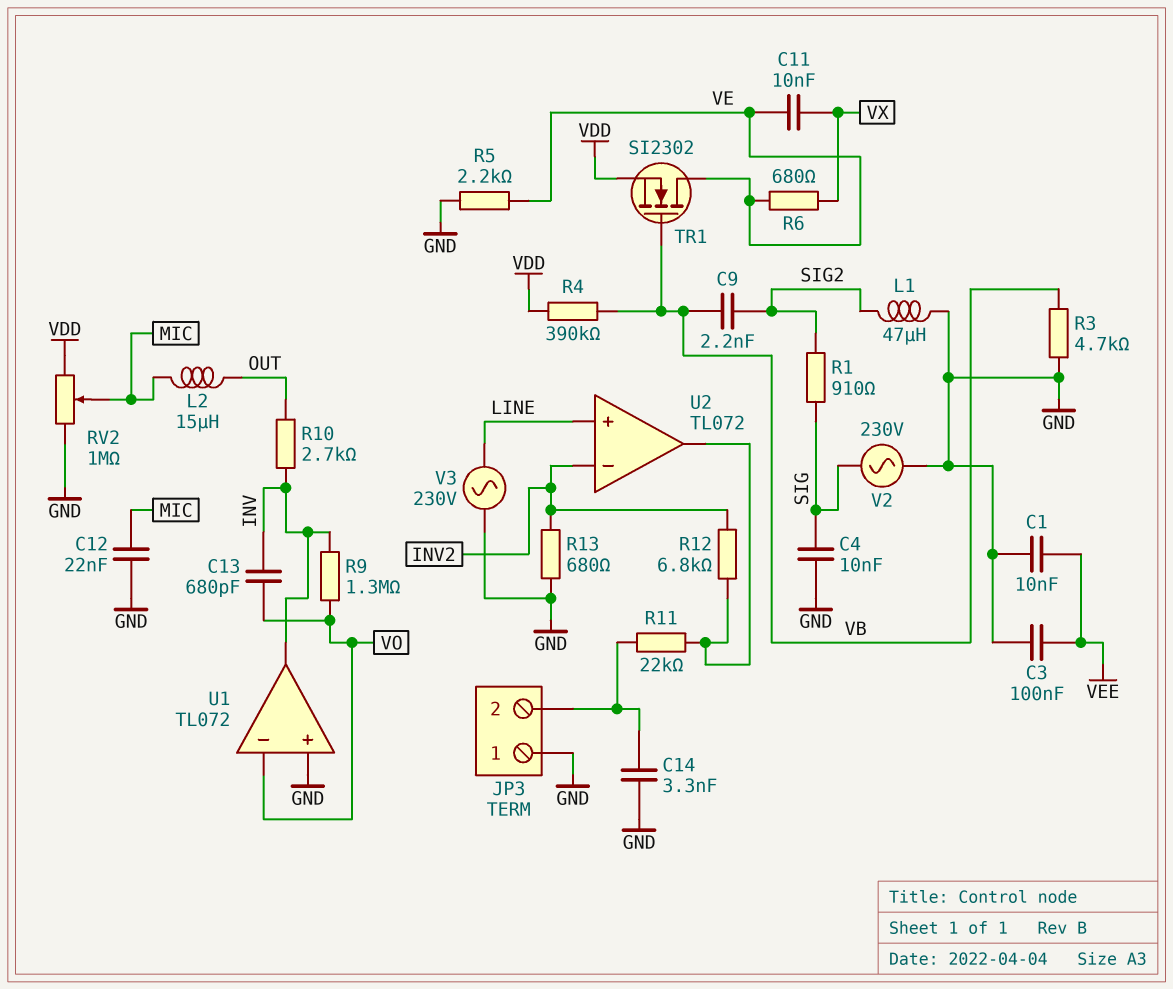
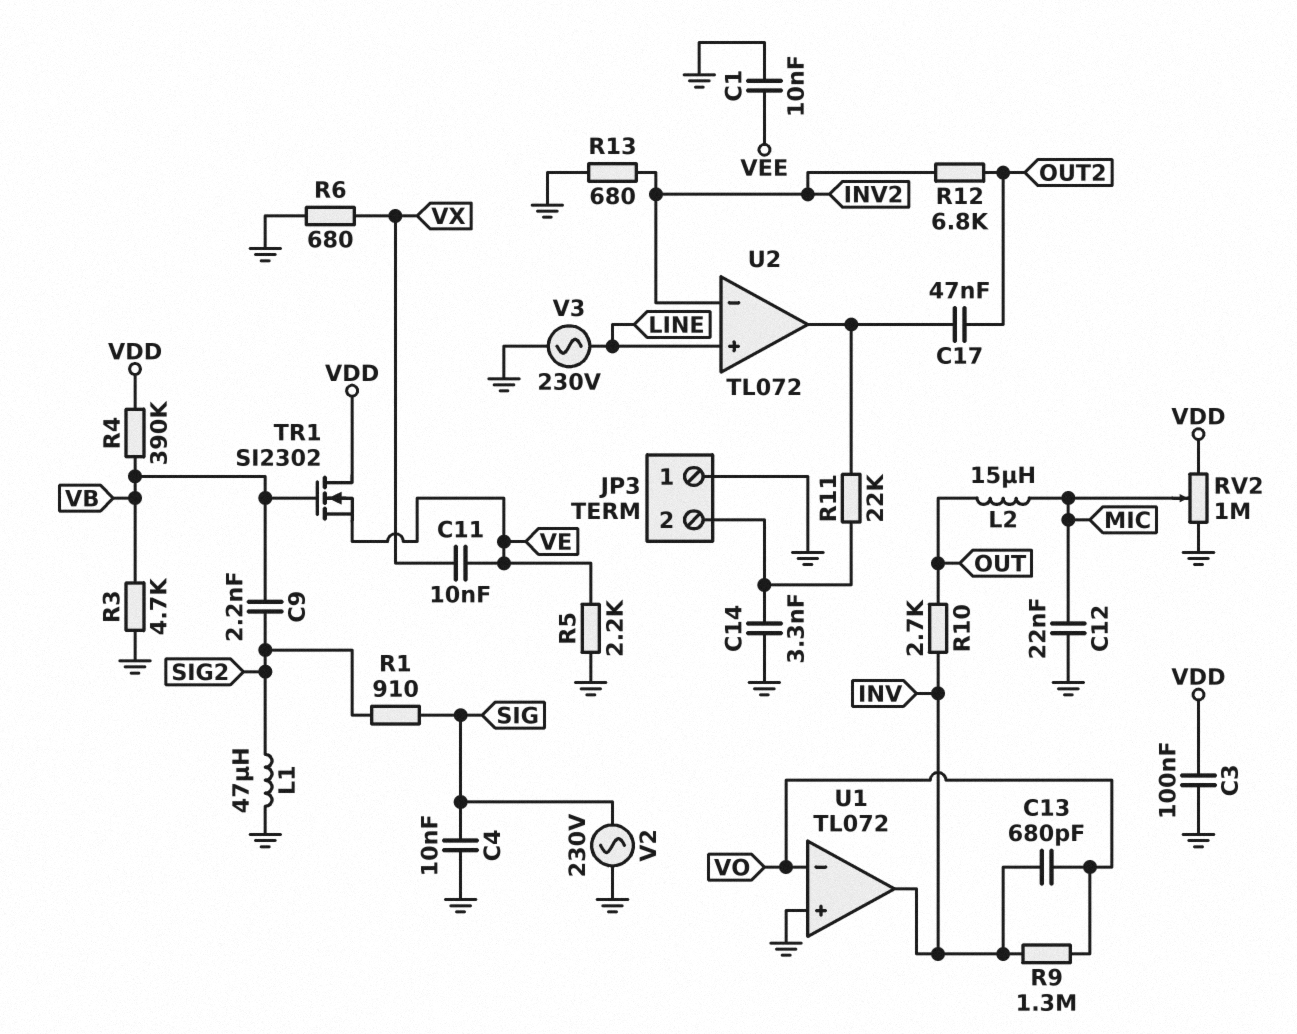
C3: 100nF (GND, VEE) -> 100nF (GND, VDD)
C17: none -> 47nF (OUT2, U2/out)
R6: 680 (VE, VX) -> 680 (GND, VX)
R12: 6.8k (INV2, U2/out) -> 6.8k (INV2, OUT2)
TR1: NMOS SI2302 (G VB, D VE, S VDD) -> NMOS SI2302 (G VB, D VDD, S VE)

